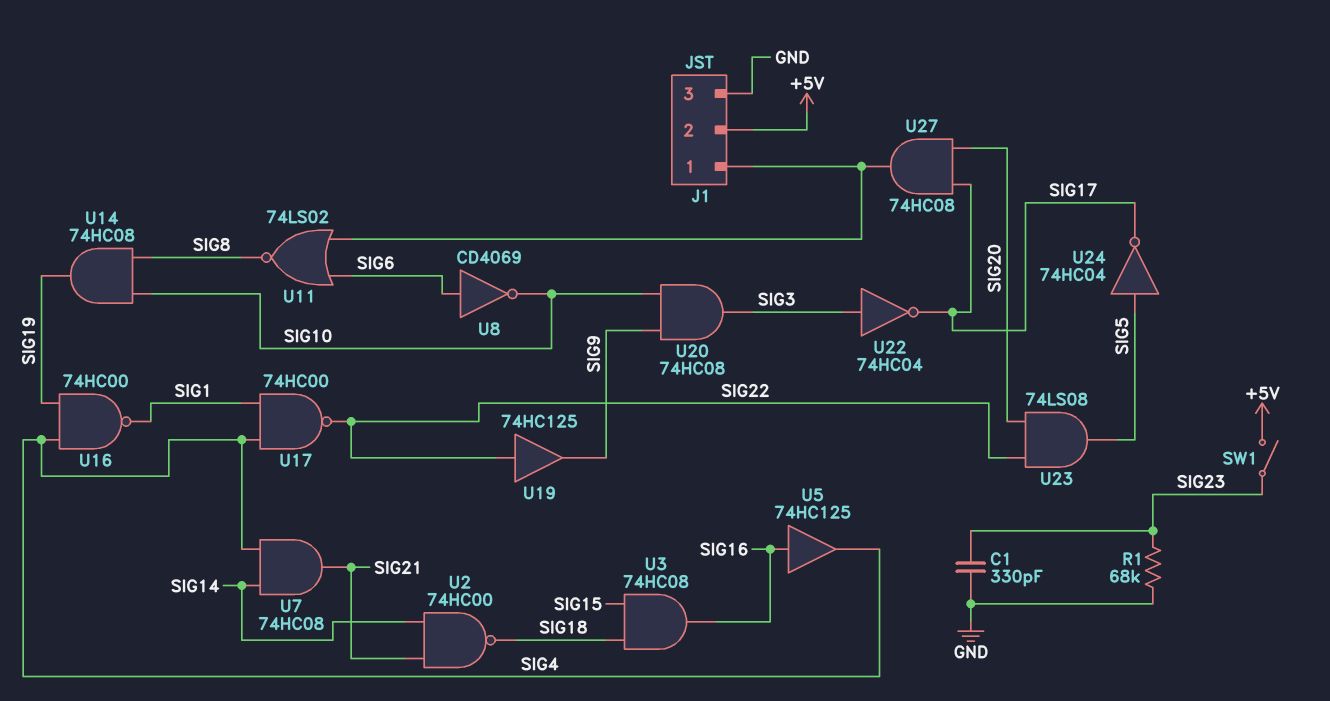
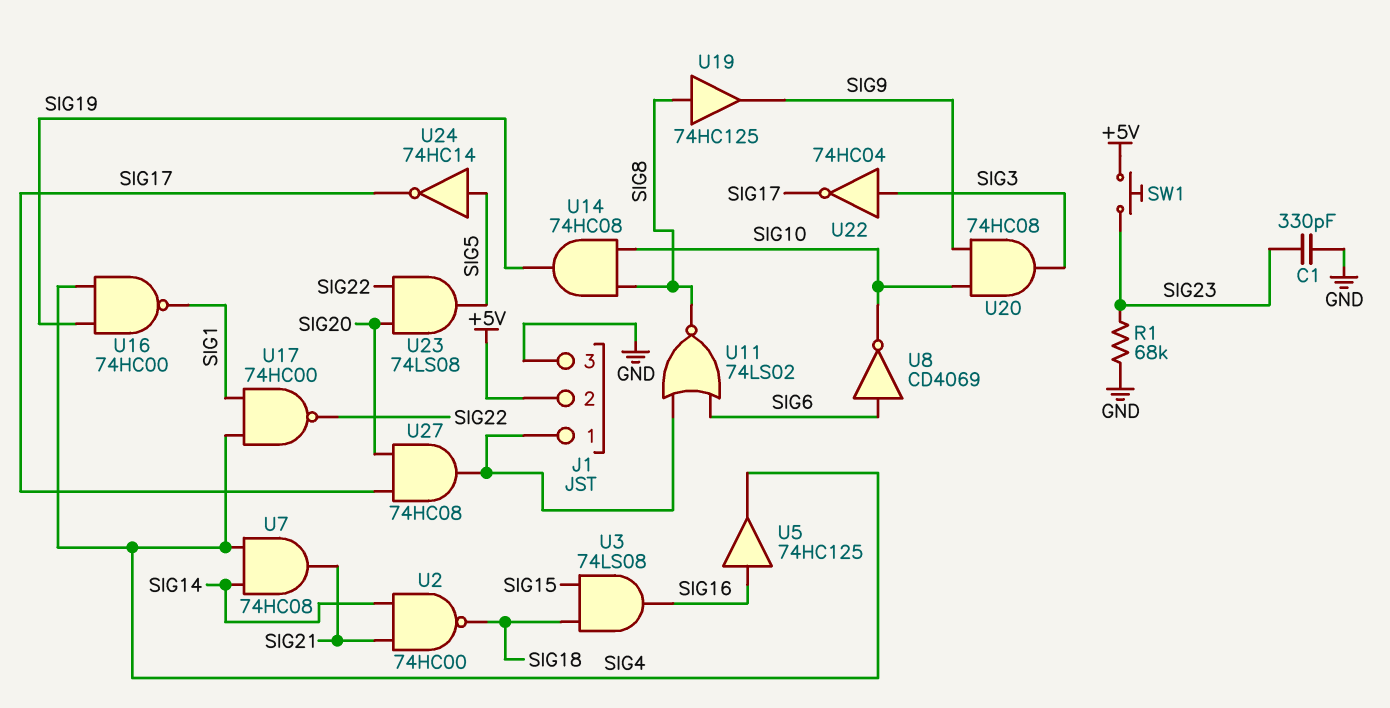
SW1: switch (+5V, SIG23) -> button (+5V, SIG23)
U3: AND 74HC08 (in SIG15, in SIG18, out SIG16) -> AND 74LS08 (in SIG15, in SIG18, out SIG16)
U19: buffer 74HC125 (in SIG22, out SIG9) -> buffer 74HC125 (in SIG8, out SIG9)
U24: NOT 74HC04 (in SIG5, out SIG17) -> NOT 74HC14 (in SIG5, out SIG17)

